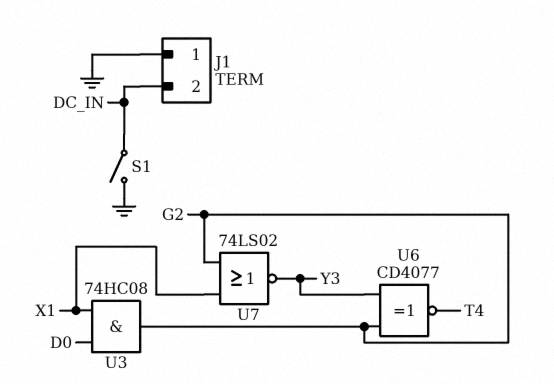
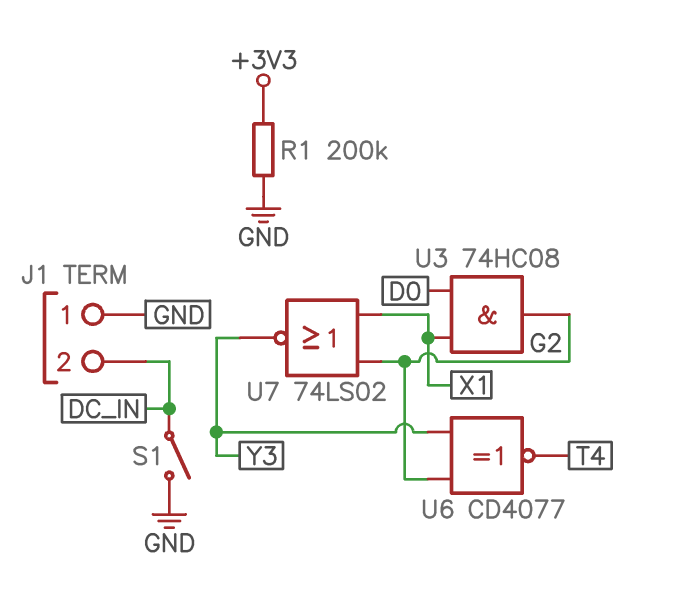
R1: none -> 200k (+3V3, GND)

